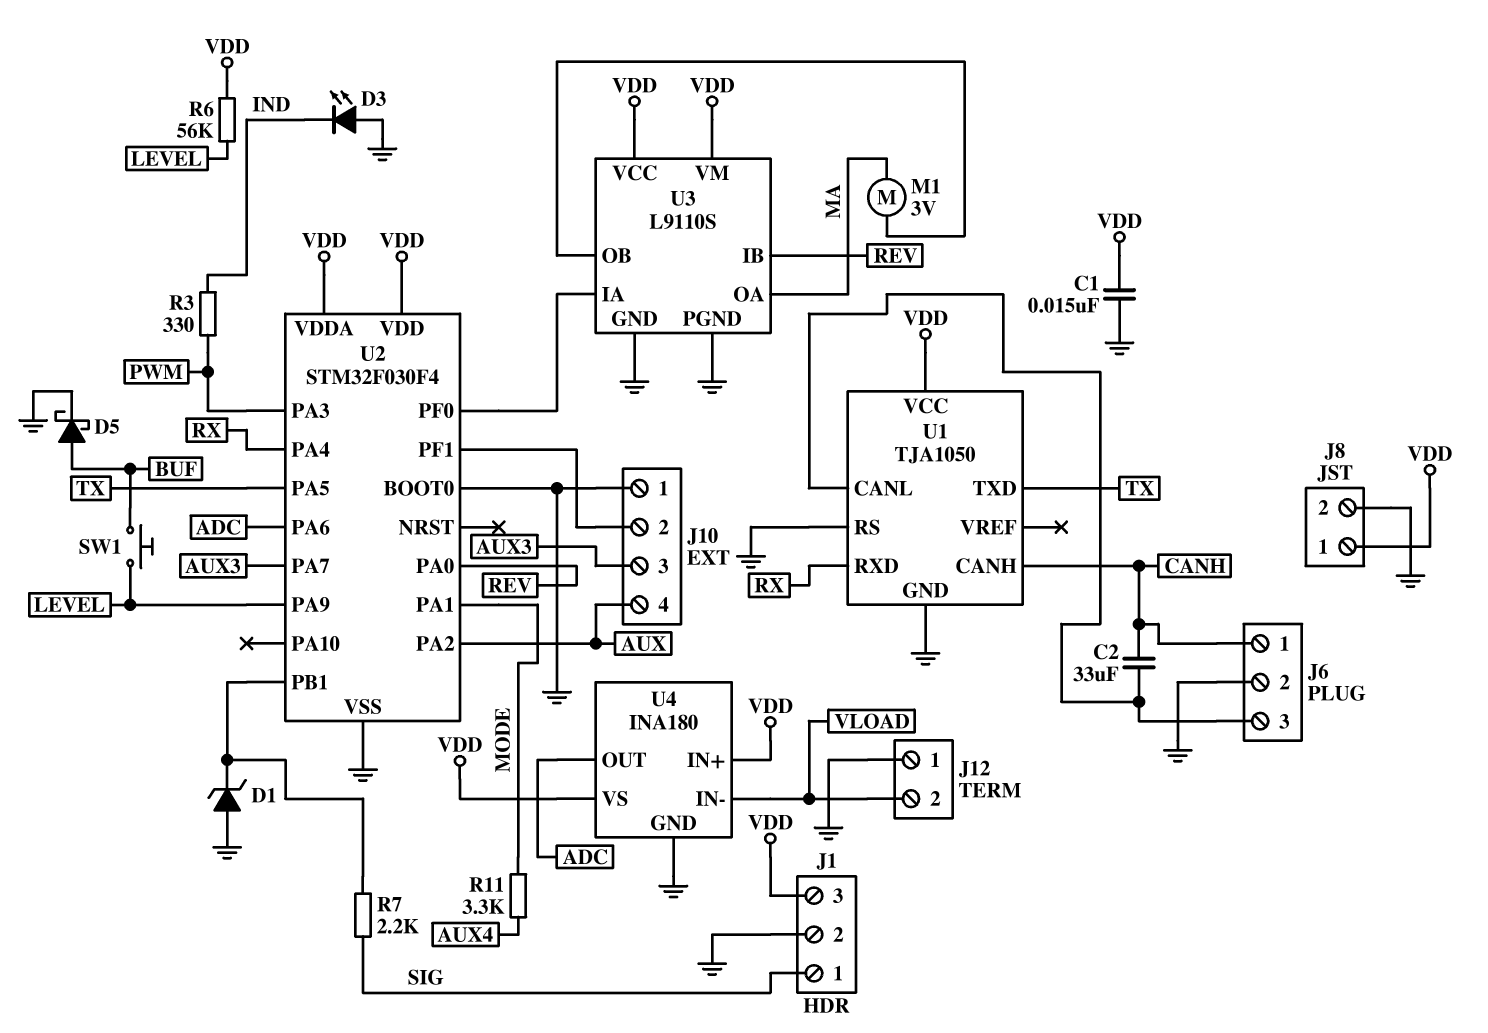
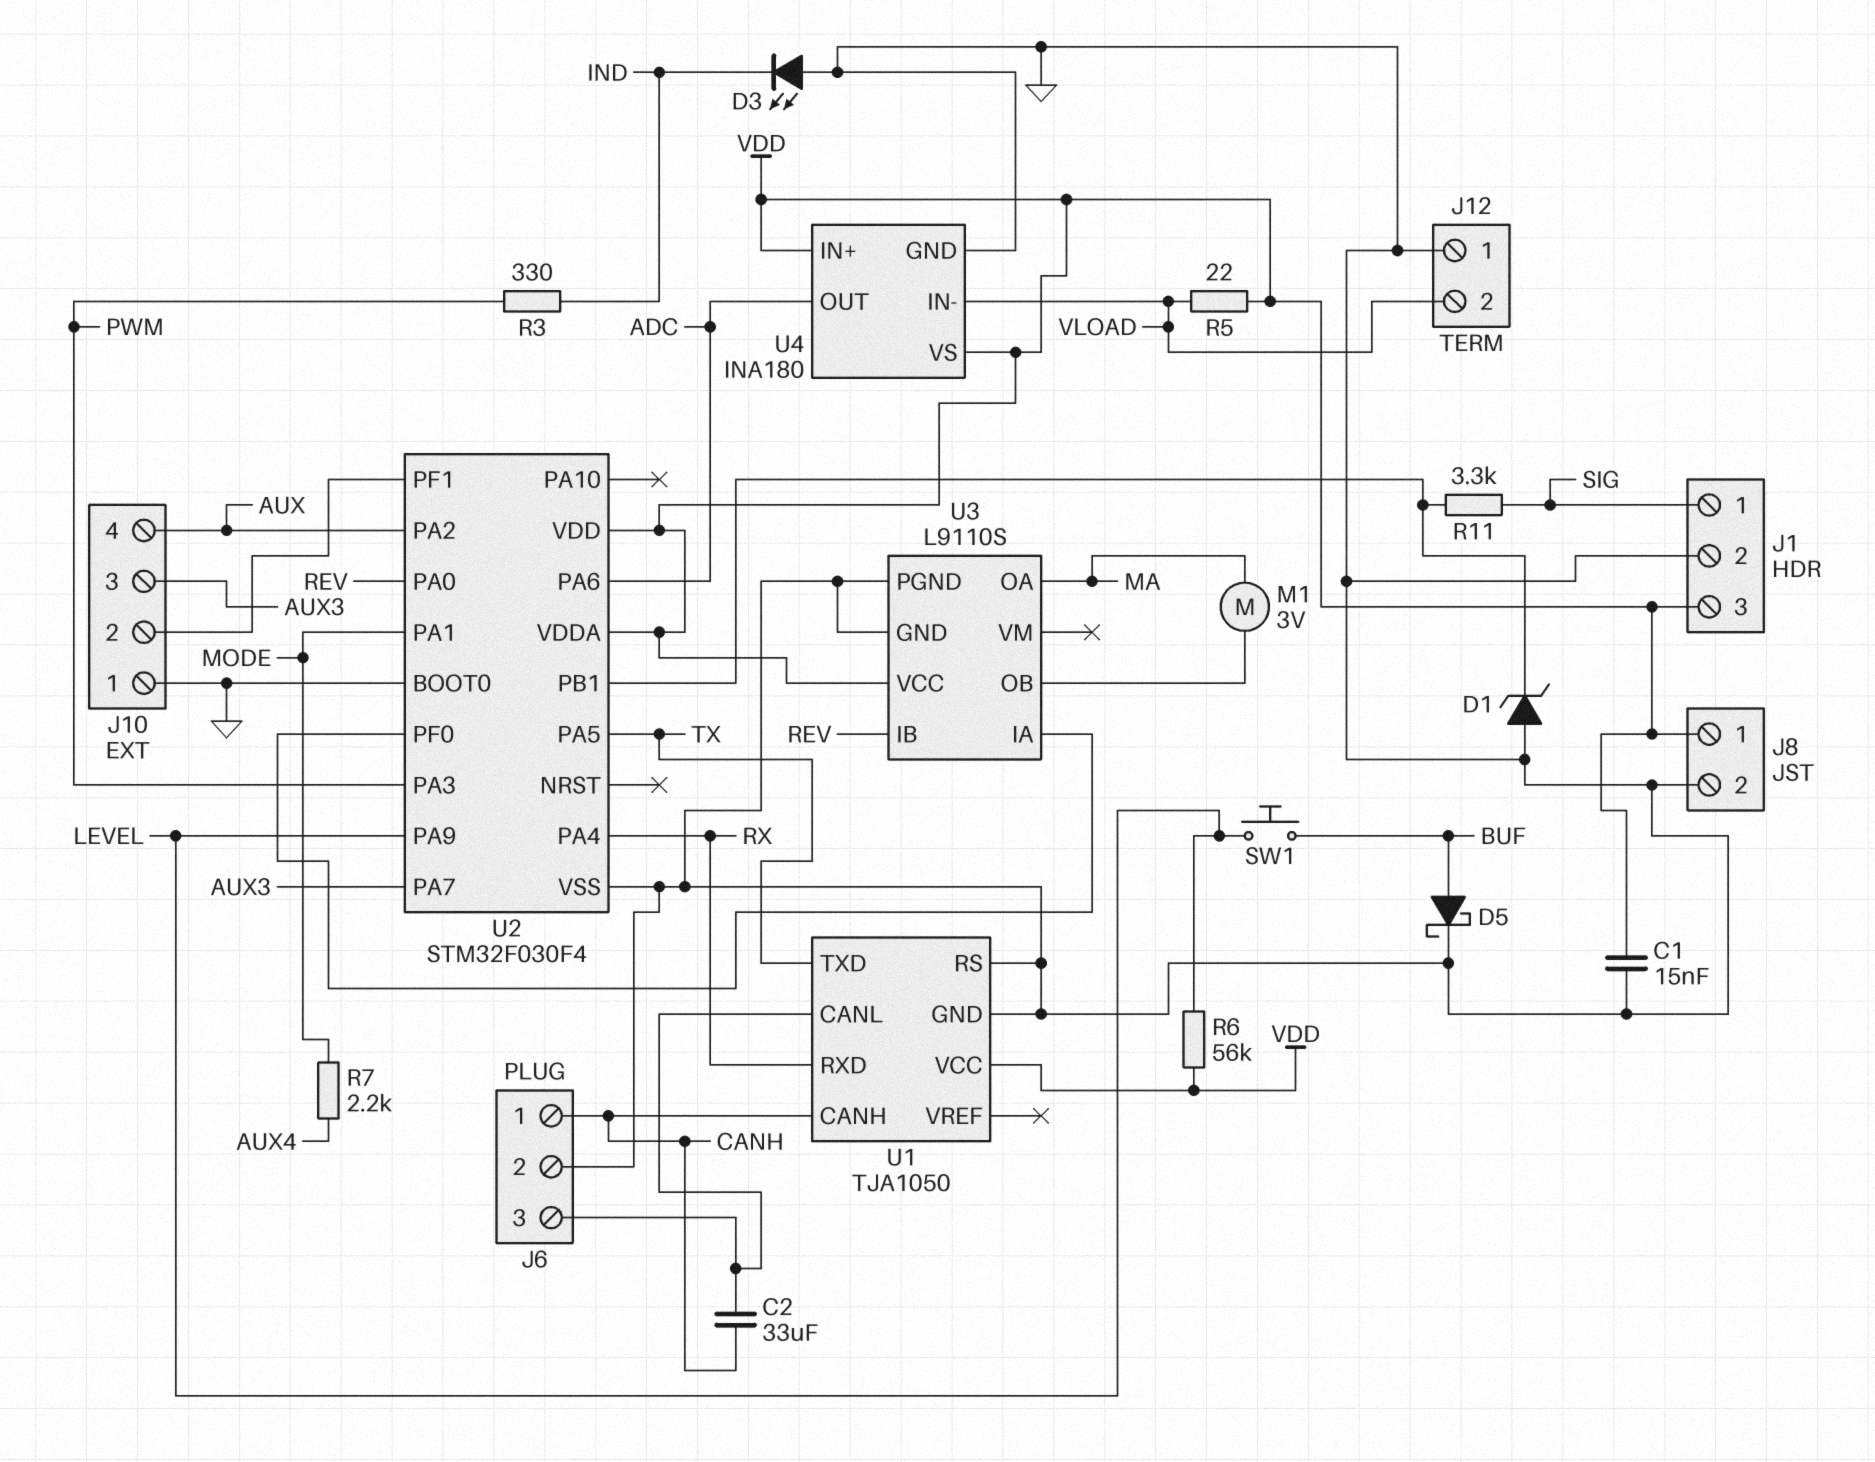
R5: none -> 22 (VDD, VLOAD)
R7: 2.2k (SIG, U2/PB1) -> 2.2k (AUX4, MODE)
R11: 3.3k (AUX4, MODE) -> 3.3k (SIG, U2/PB1)
U3 pin VM: VDD -> none

